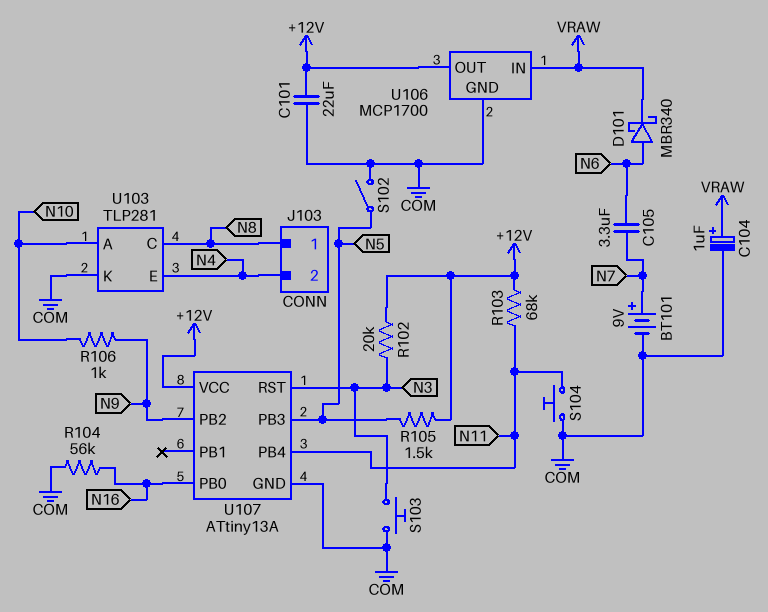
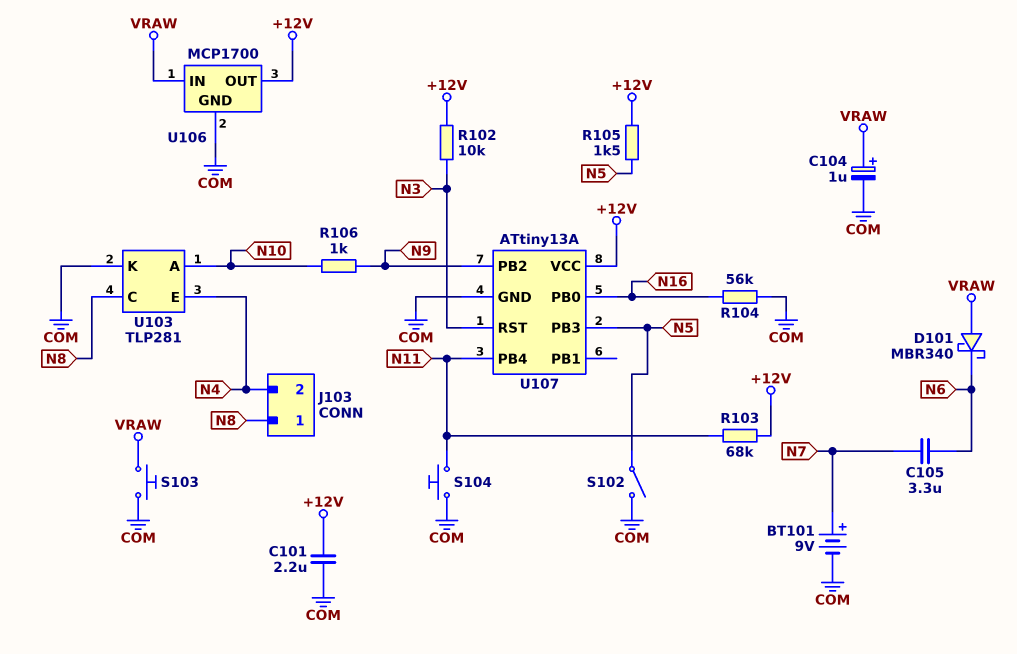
C101: 22uF (+12V, COM) -> 2.2uF (+12V, COM)
D101: schottky MBR340 (A N6, K VRAW) -> schottky MBR340 (A VRAW, K N6)
R102: 20k (+12V, N3) -> 10k (+12V, N3)
S103: button (COM, N3) -> button (COM, VRAW)

